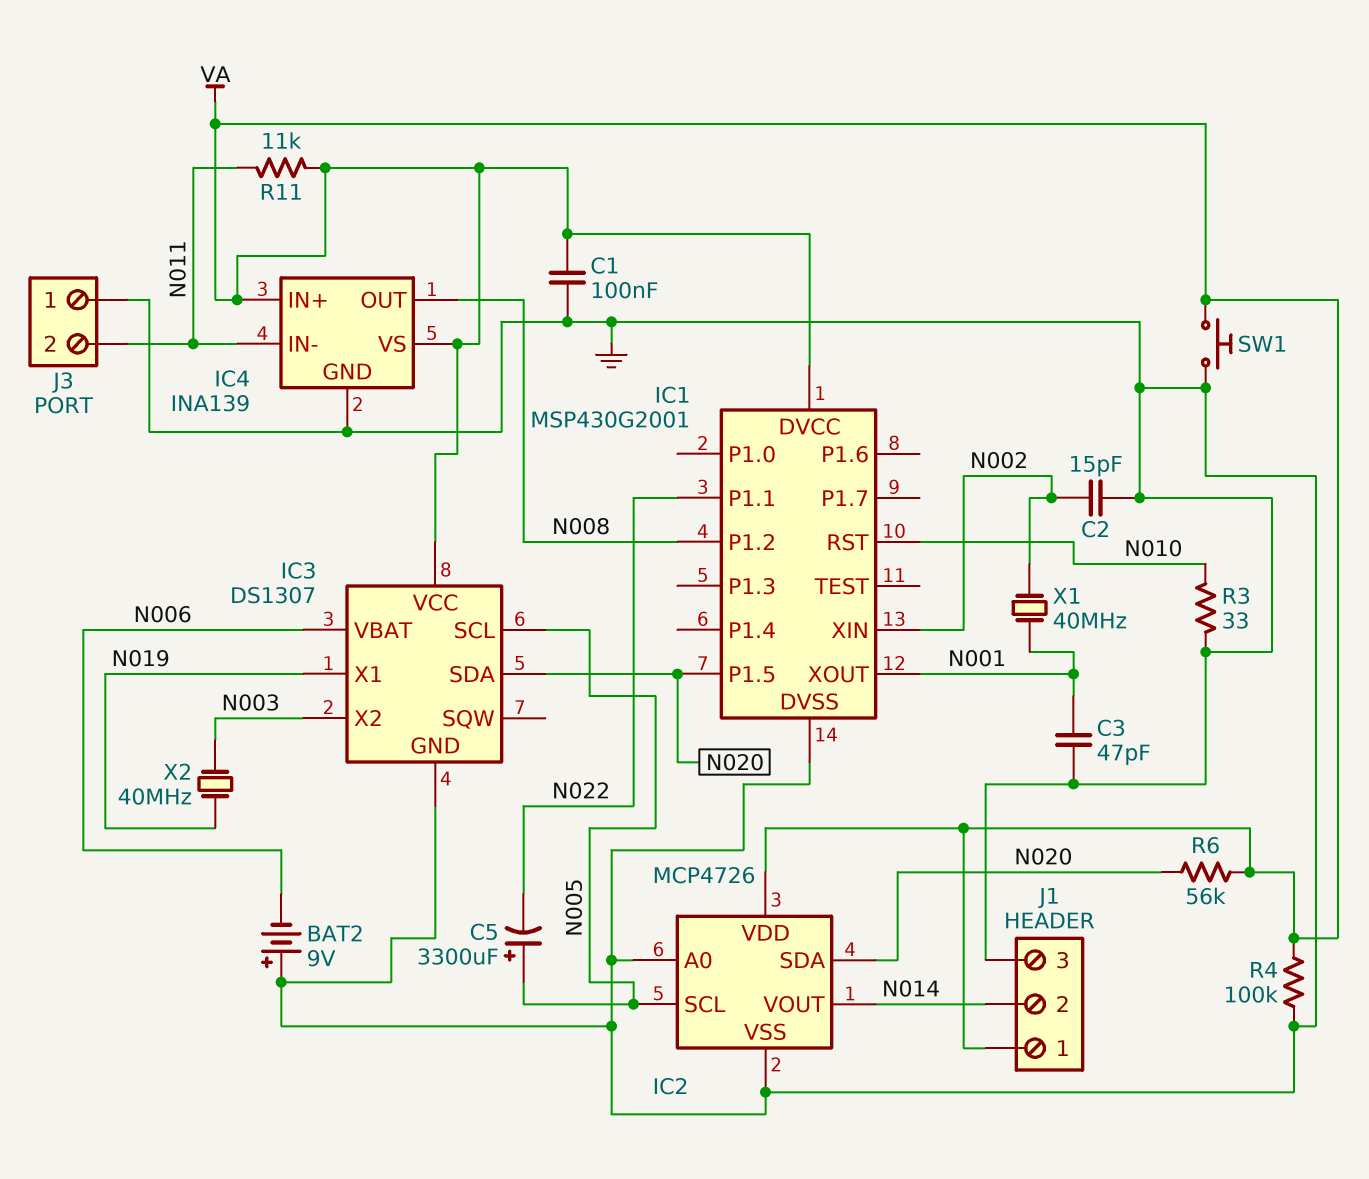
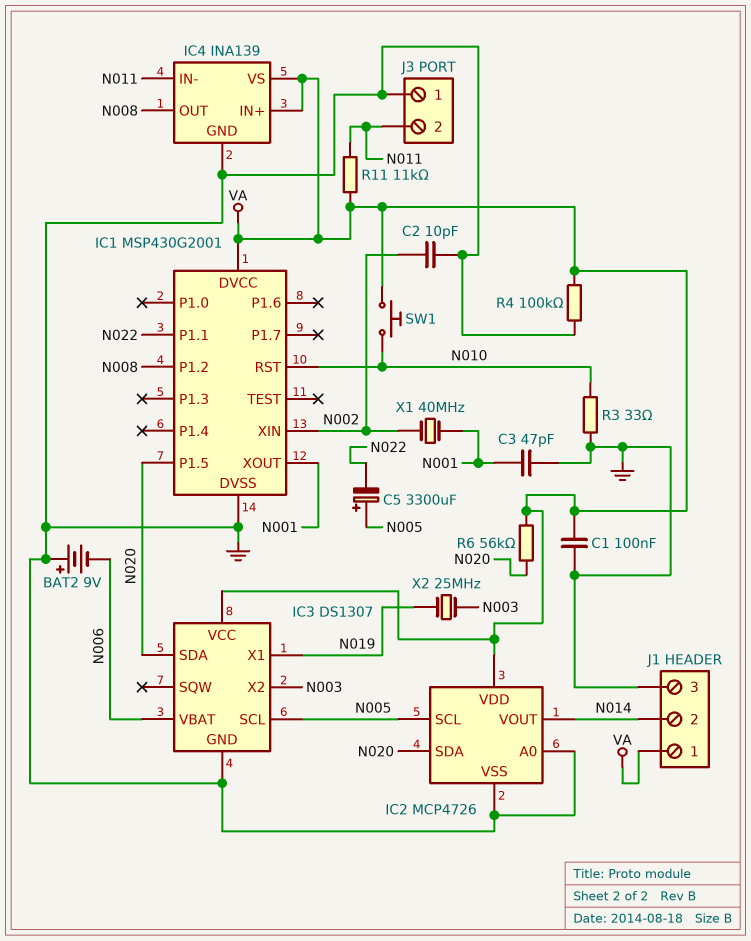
C2: 15pF (GND, N002) -> 10pF (GND, N002)
SW1: button (GND, VA) -> button (N010, VA)
X2: 40MHz (N003, N019) -> 25MHz (N003, N019)

